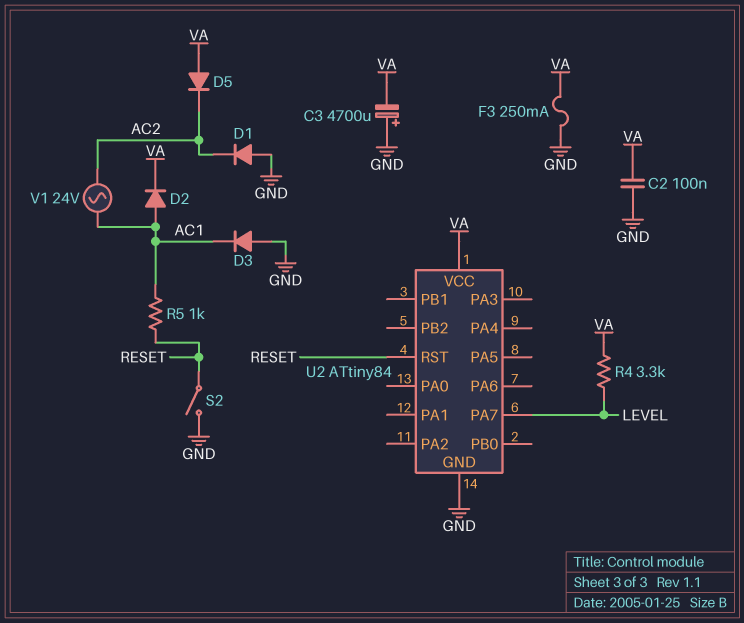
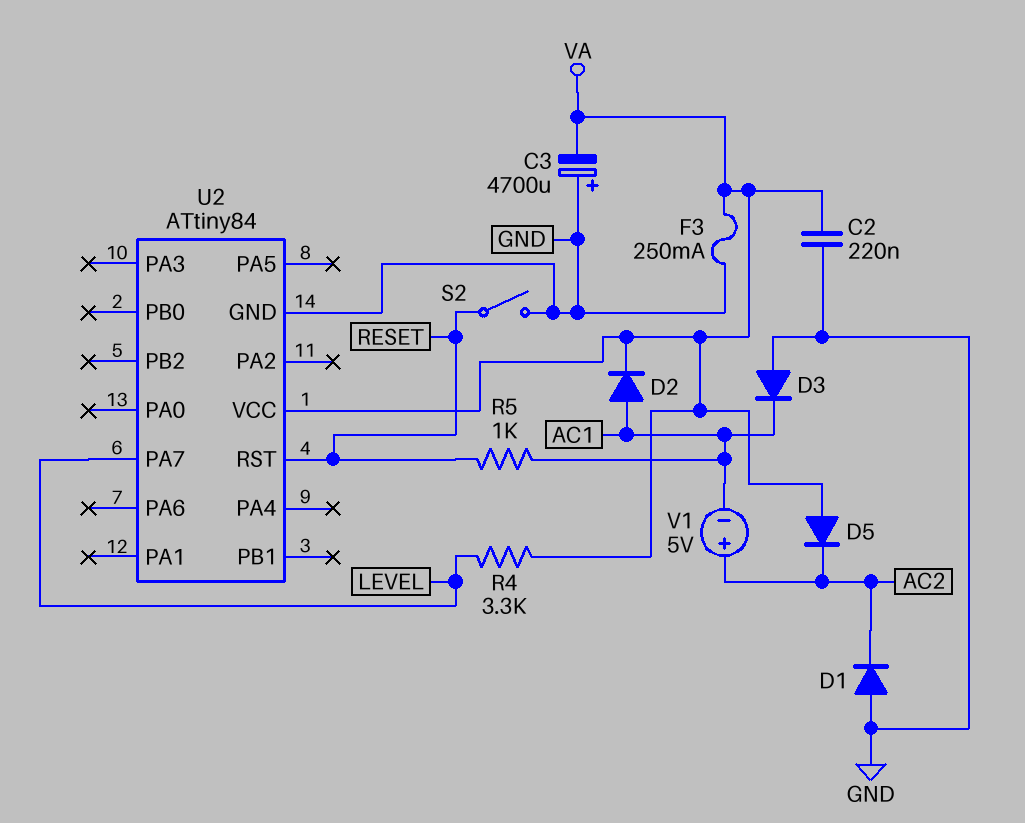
C2: 100nF (GND, VA) -> 220nF (GND, VA)
V1: AC 24V (AC1, AC2) -> 5V (plus AC2, minus AC1)

